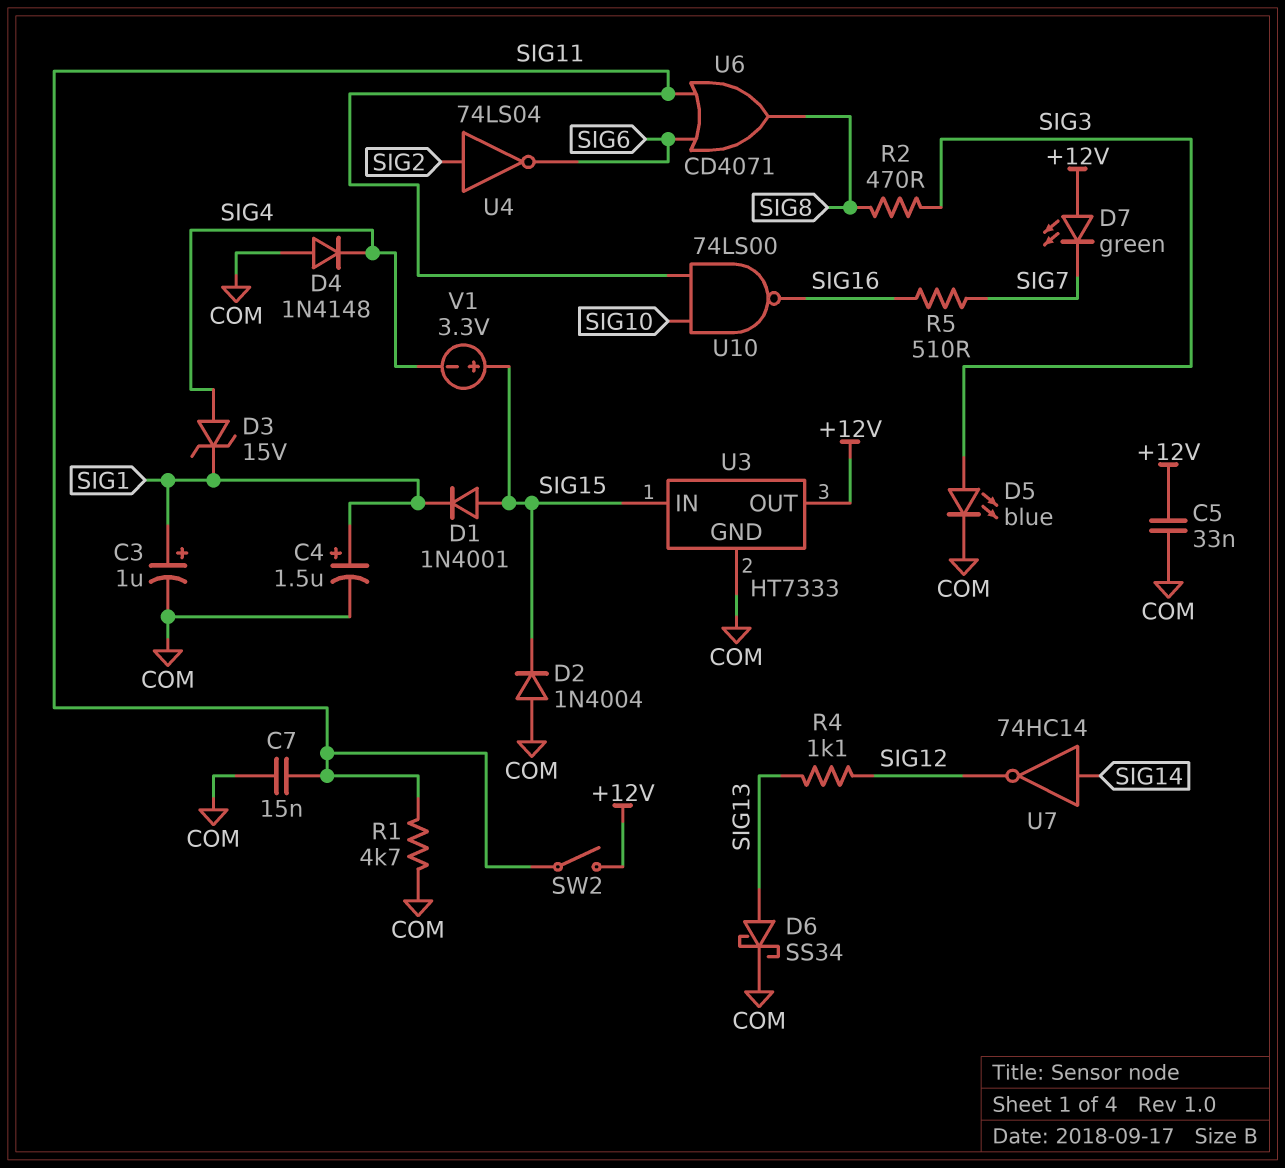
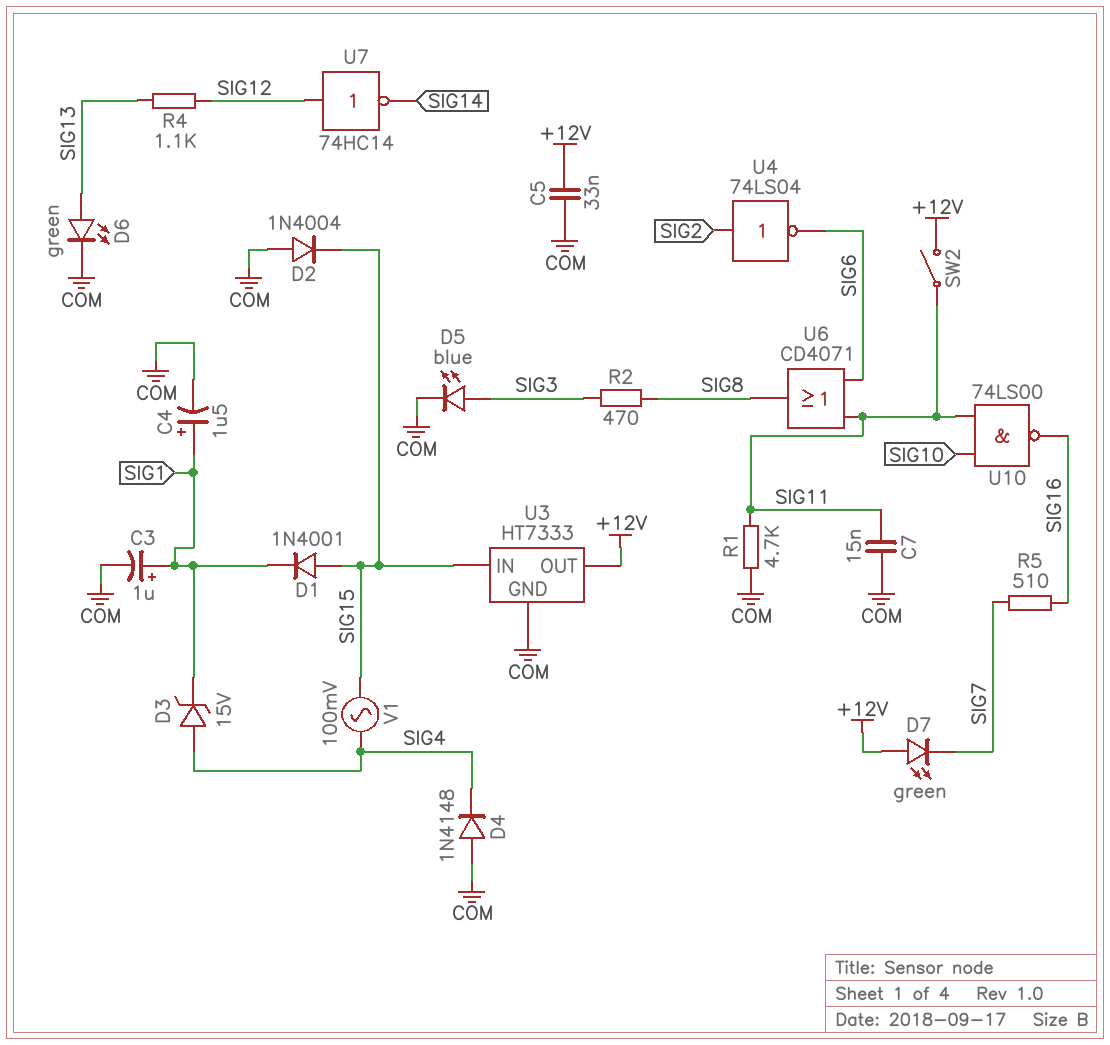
D6: schottky SS34 (A SIG13, K COM) -> LED green (A SIG13, K COM)
U7: NOT 74HC14 (in SIG14, out SIG12) -> NOT 74HC14 (in SIG12, out SIG14)
V1: 3.3V (plus SIG15, minus SIG4) -> AC 100mV (SIG4, SIG15)

